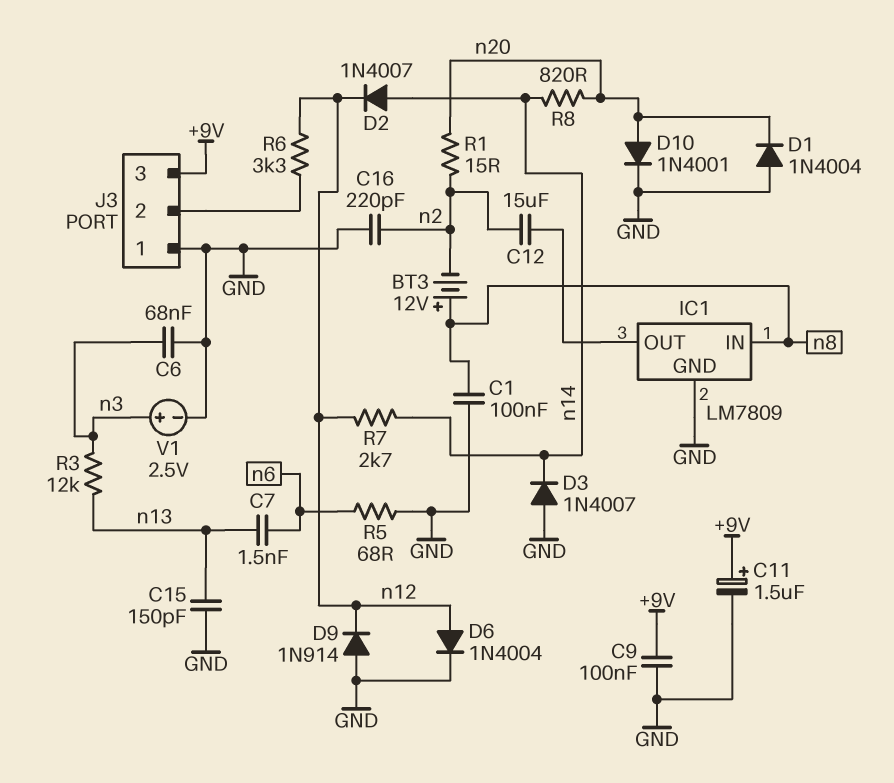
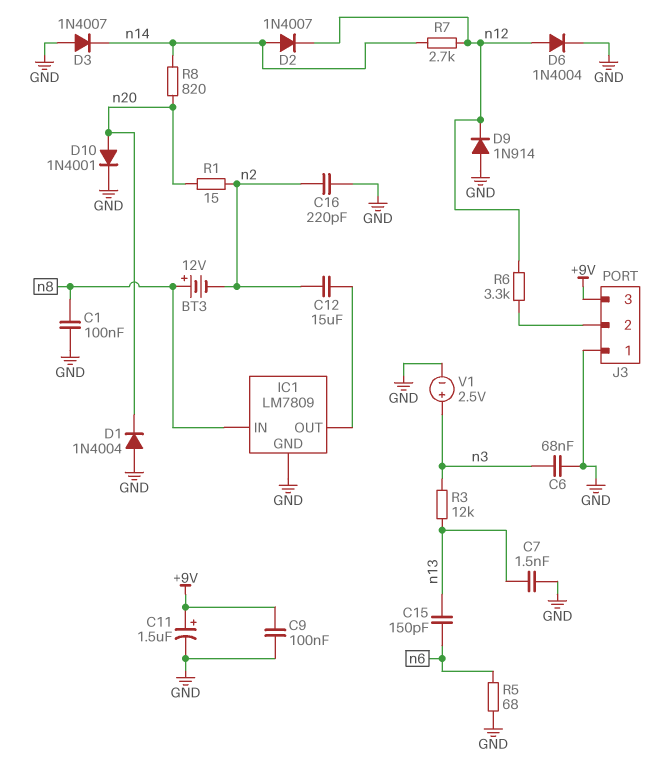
C7: 1.5nF (n6, n13) -> 1.5nF (GND, n13)
C15: 150pF (GND, n13) -> 150pF (n6, n13)

